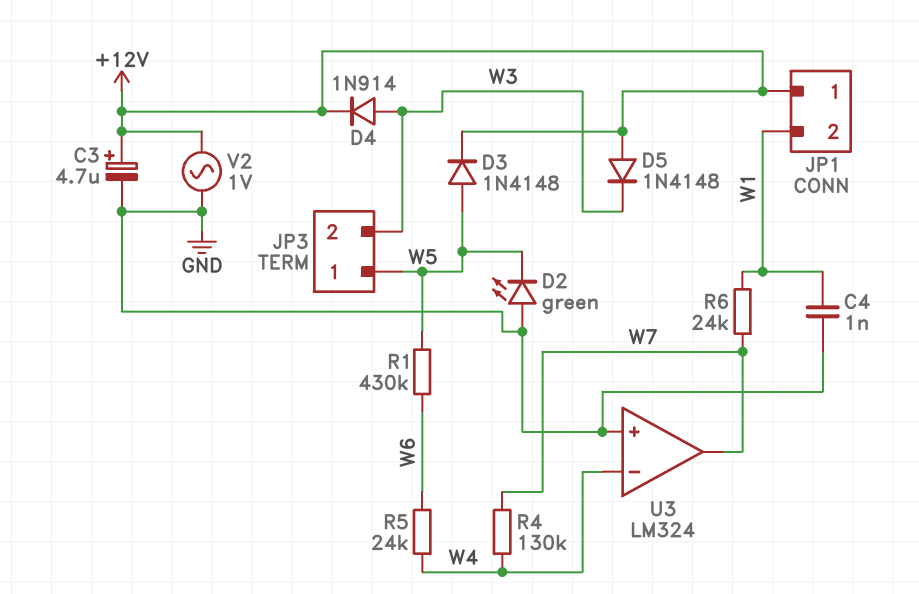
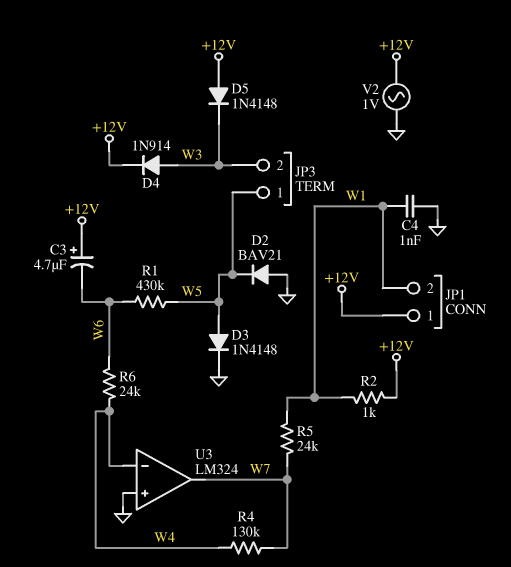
C3: 4.7uF (plus +12V, minus GND) -> 4.7uF (plus +12V, minus W6)
D2: LED green (A GND, K W5) -> diode BAV21 (A GND, K W5)
D3: diode 1N4148 (A W5, K +12V) -> diode 1N4148 (A W5, K GND)
R2: none -> 1k (+12V, W1)
R5: 24k (W4, W6) -> 24k (W1, W7)
R6: 24k (W1, W7) -> 24k (W4, W6)

